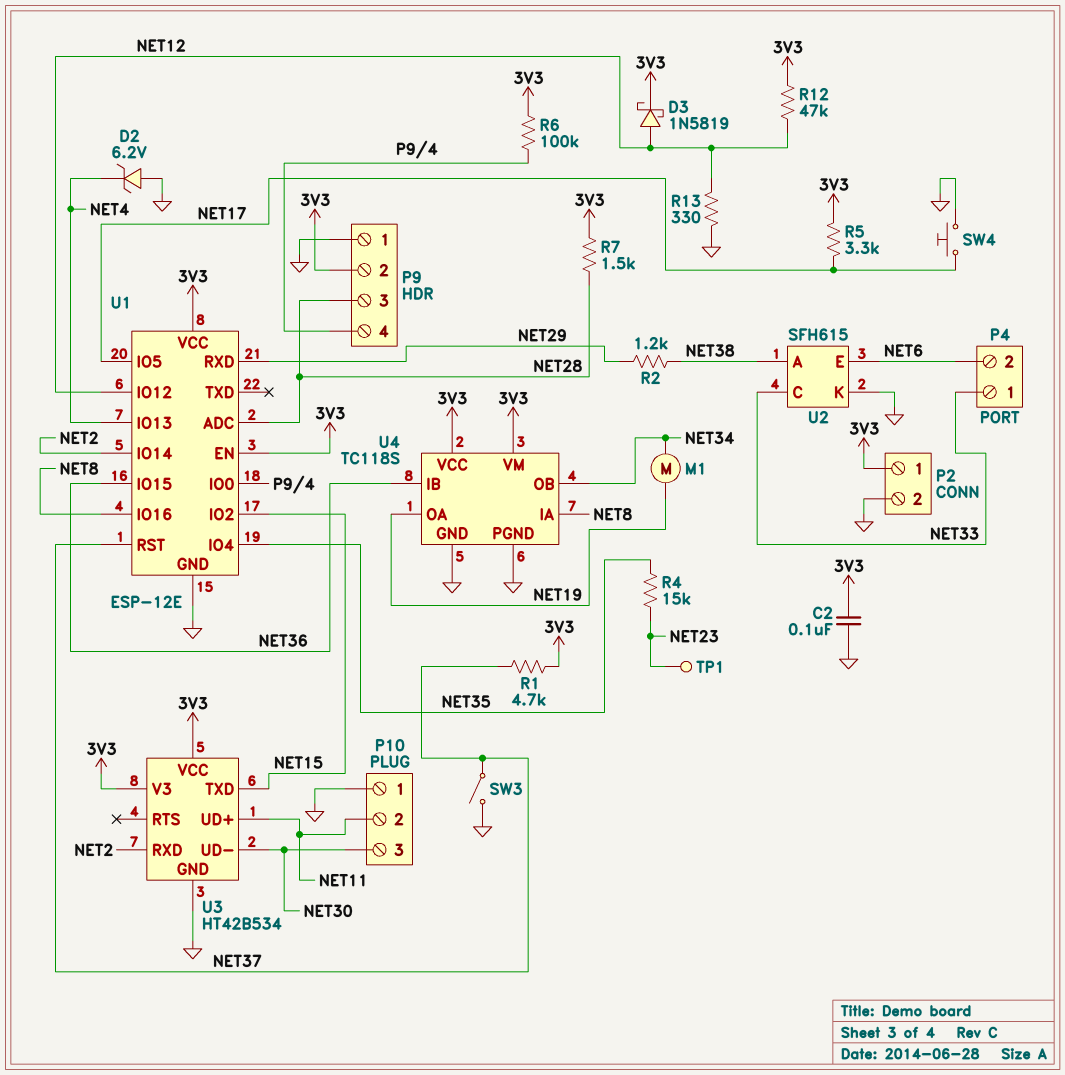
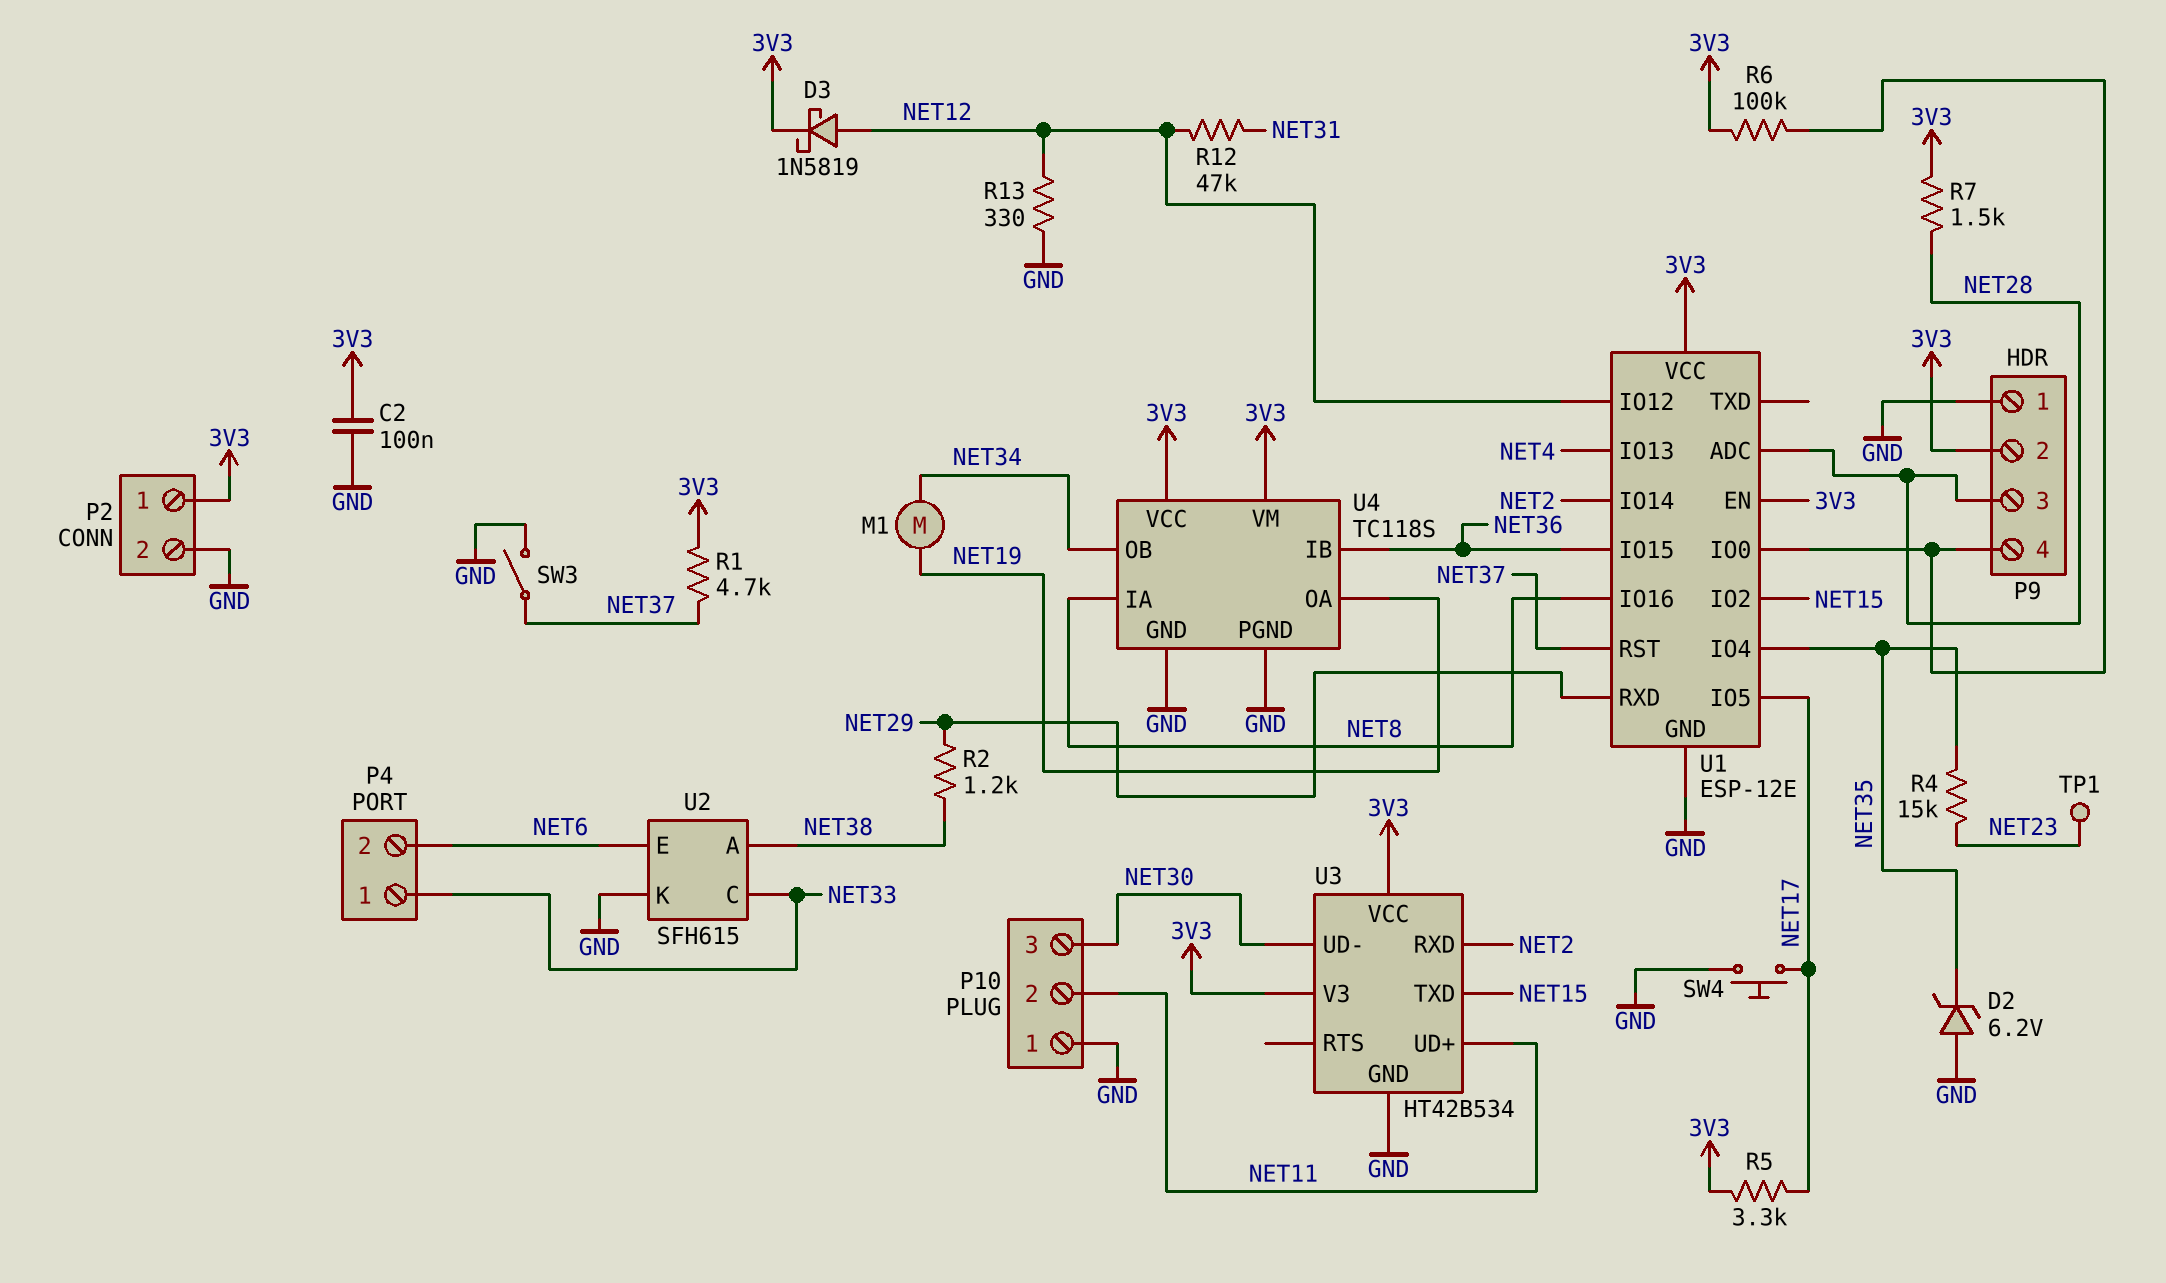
D2: zener 6.2V (A GND, K NET4) -> zener 6.2V (A GND, K NET35)
R12: 47k (3V3, NET12) -> 47k (NET12, NET31)

